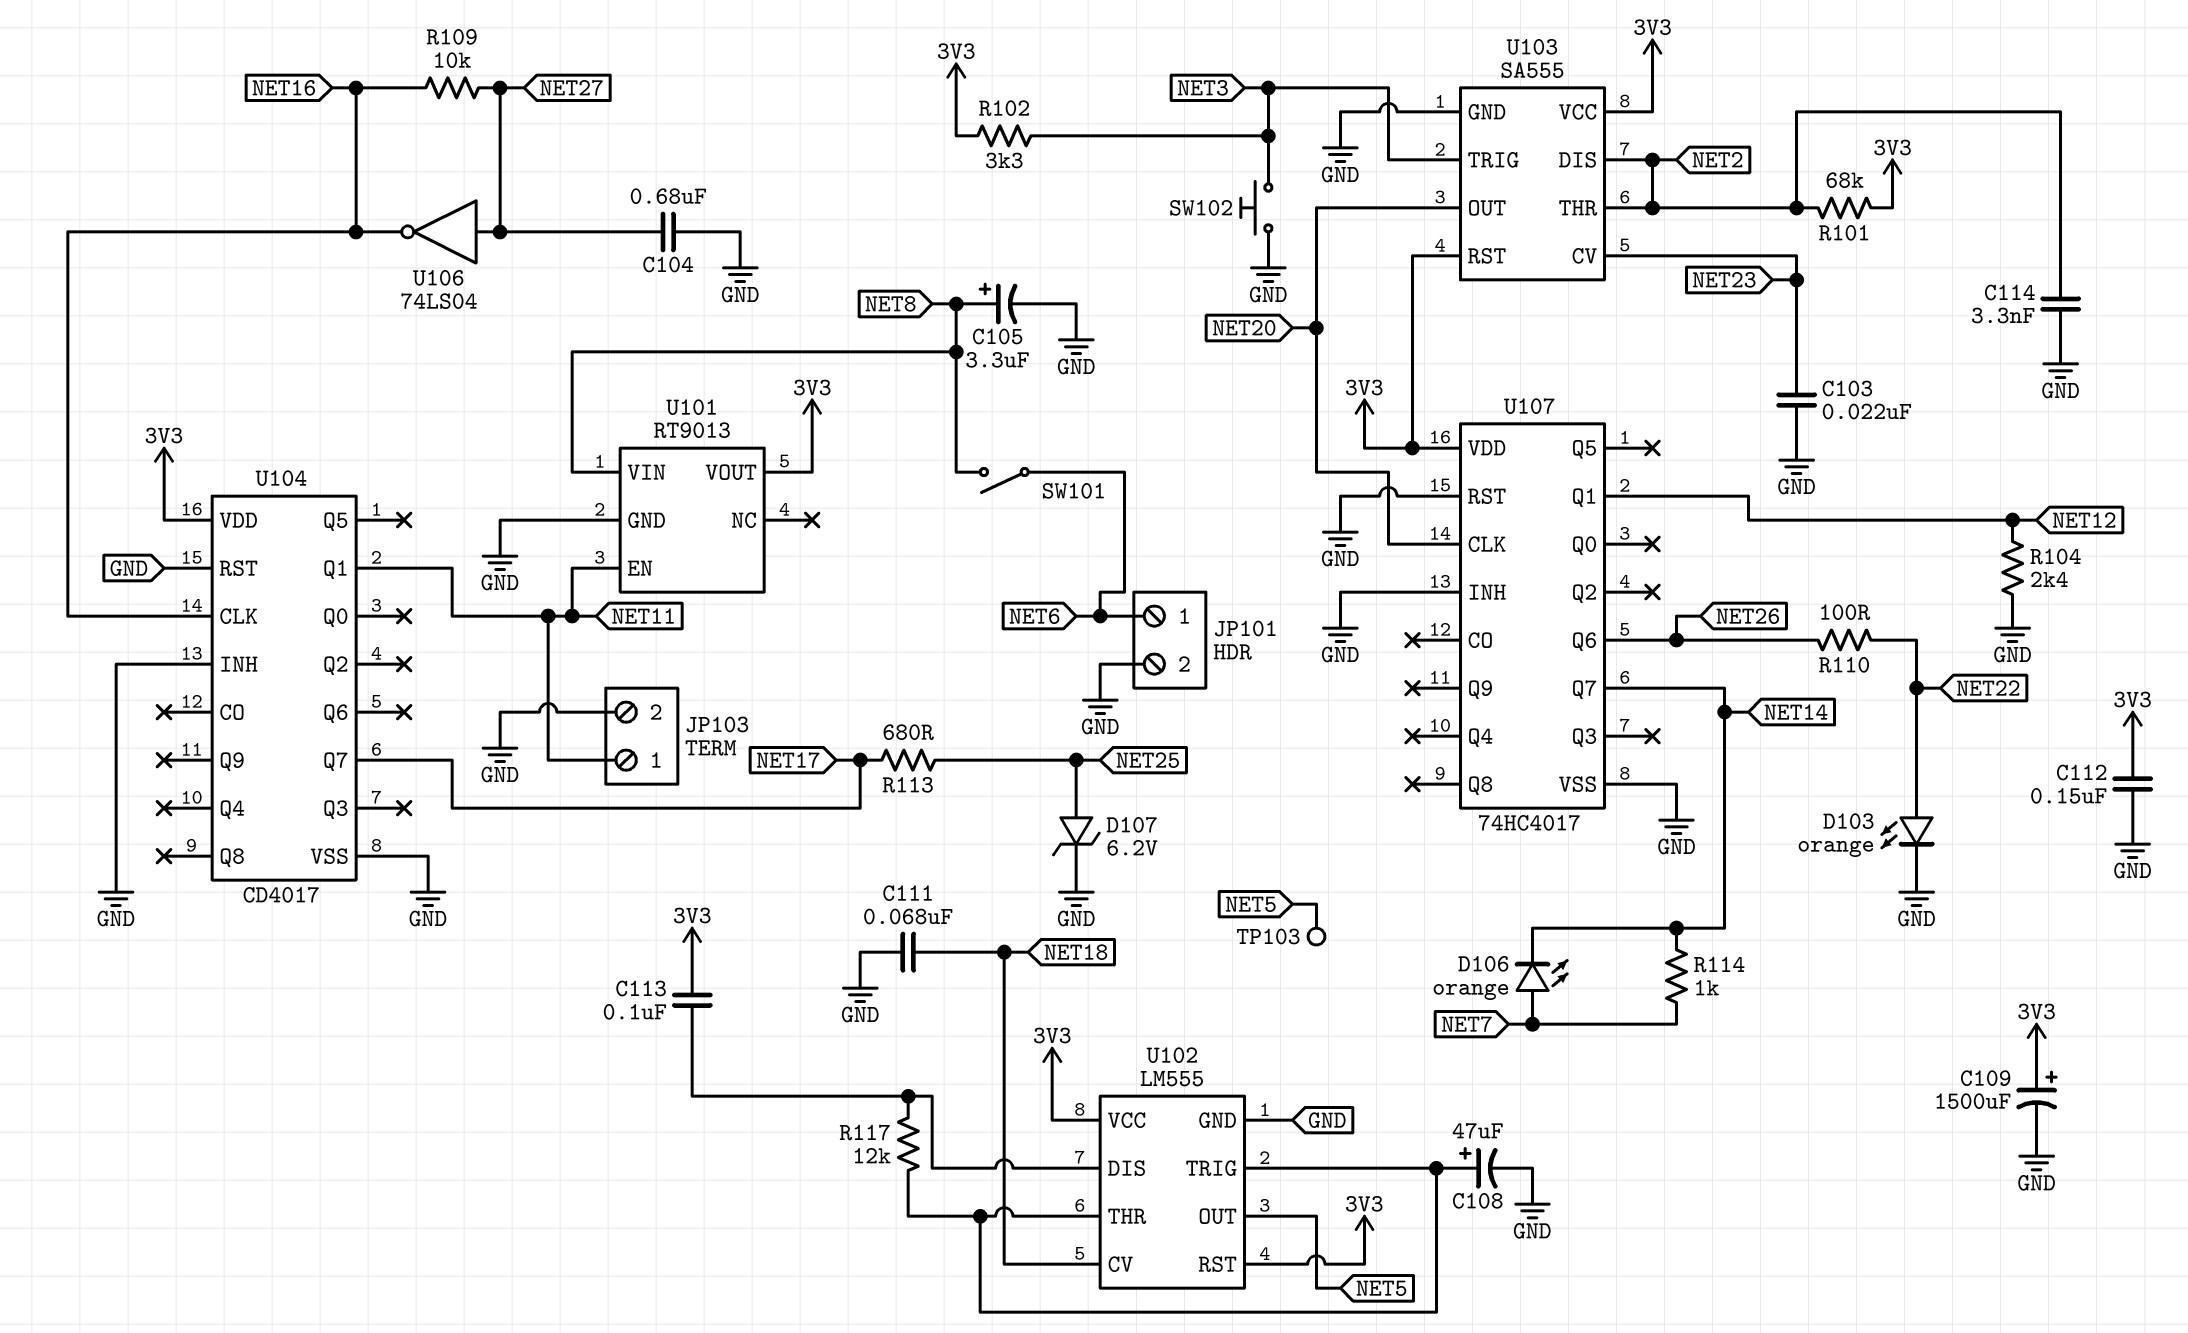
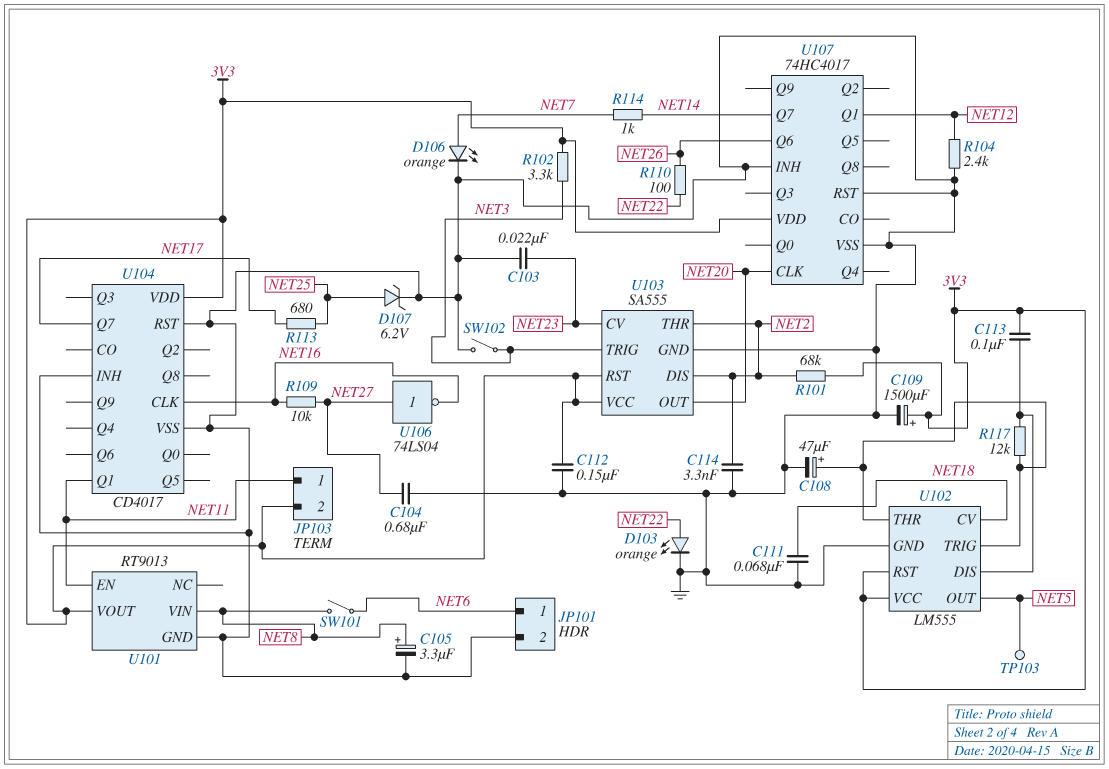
D106: LED orange (A NET7, K NET14) -> LED orange (A NET7, K GND)
JP103 pin 2: GND -> 3V3
SW102: button (GND, NET3) -> switch (GND, NET3)

